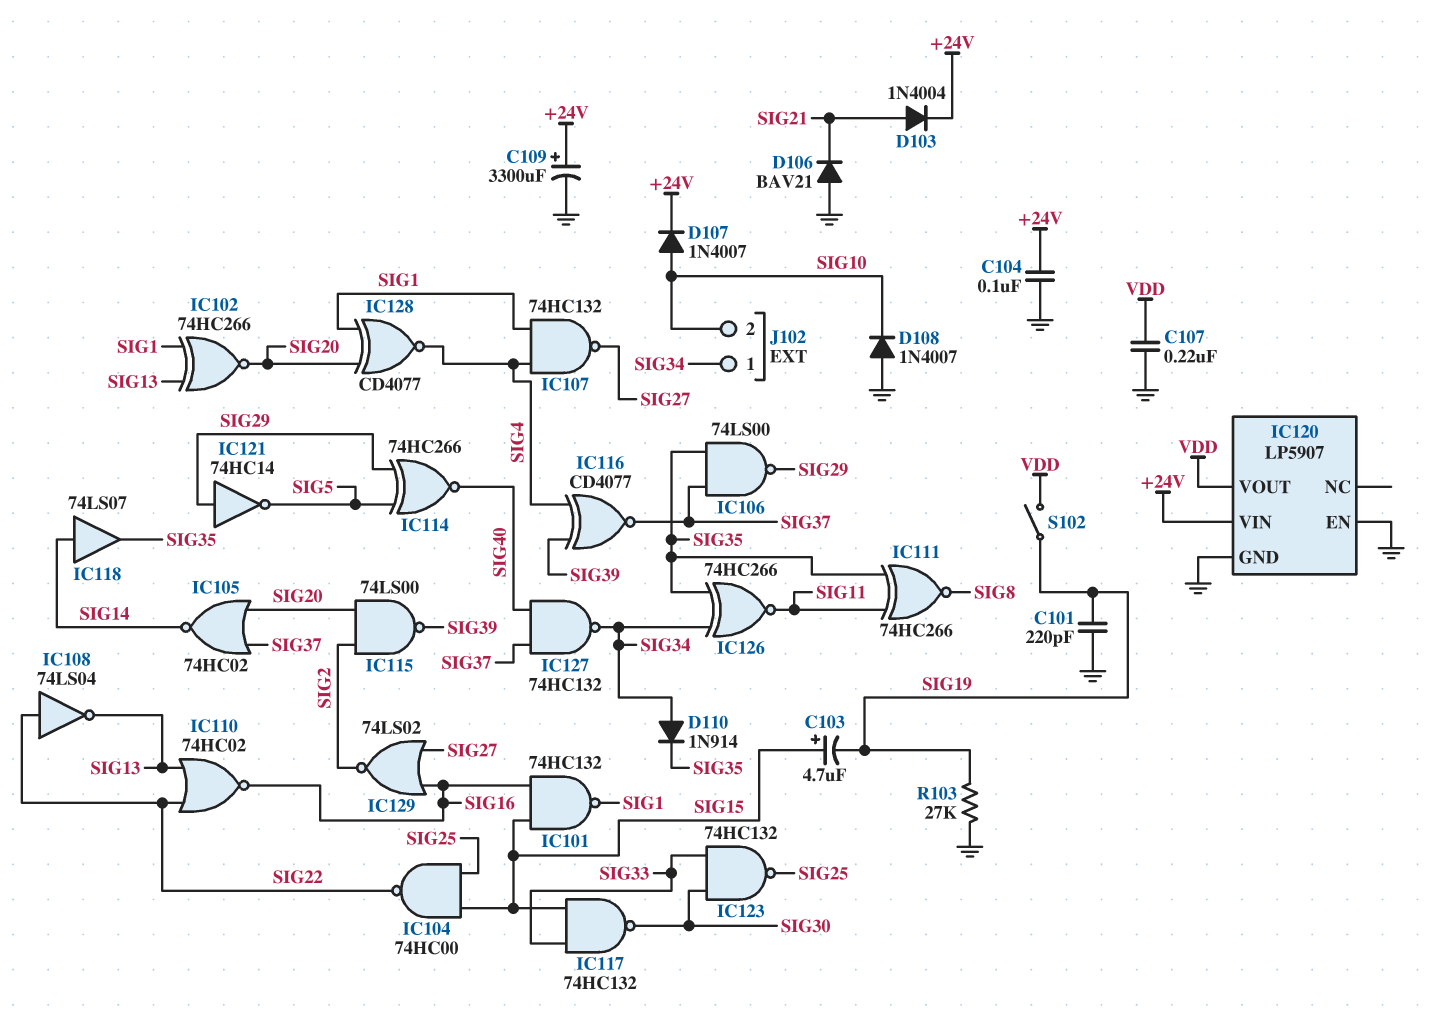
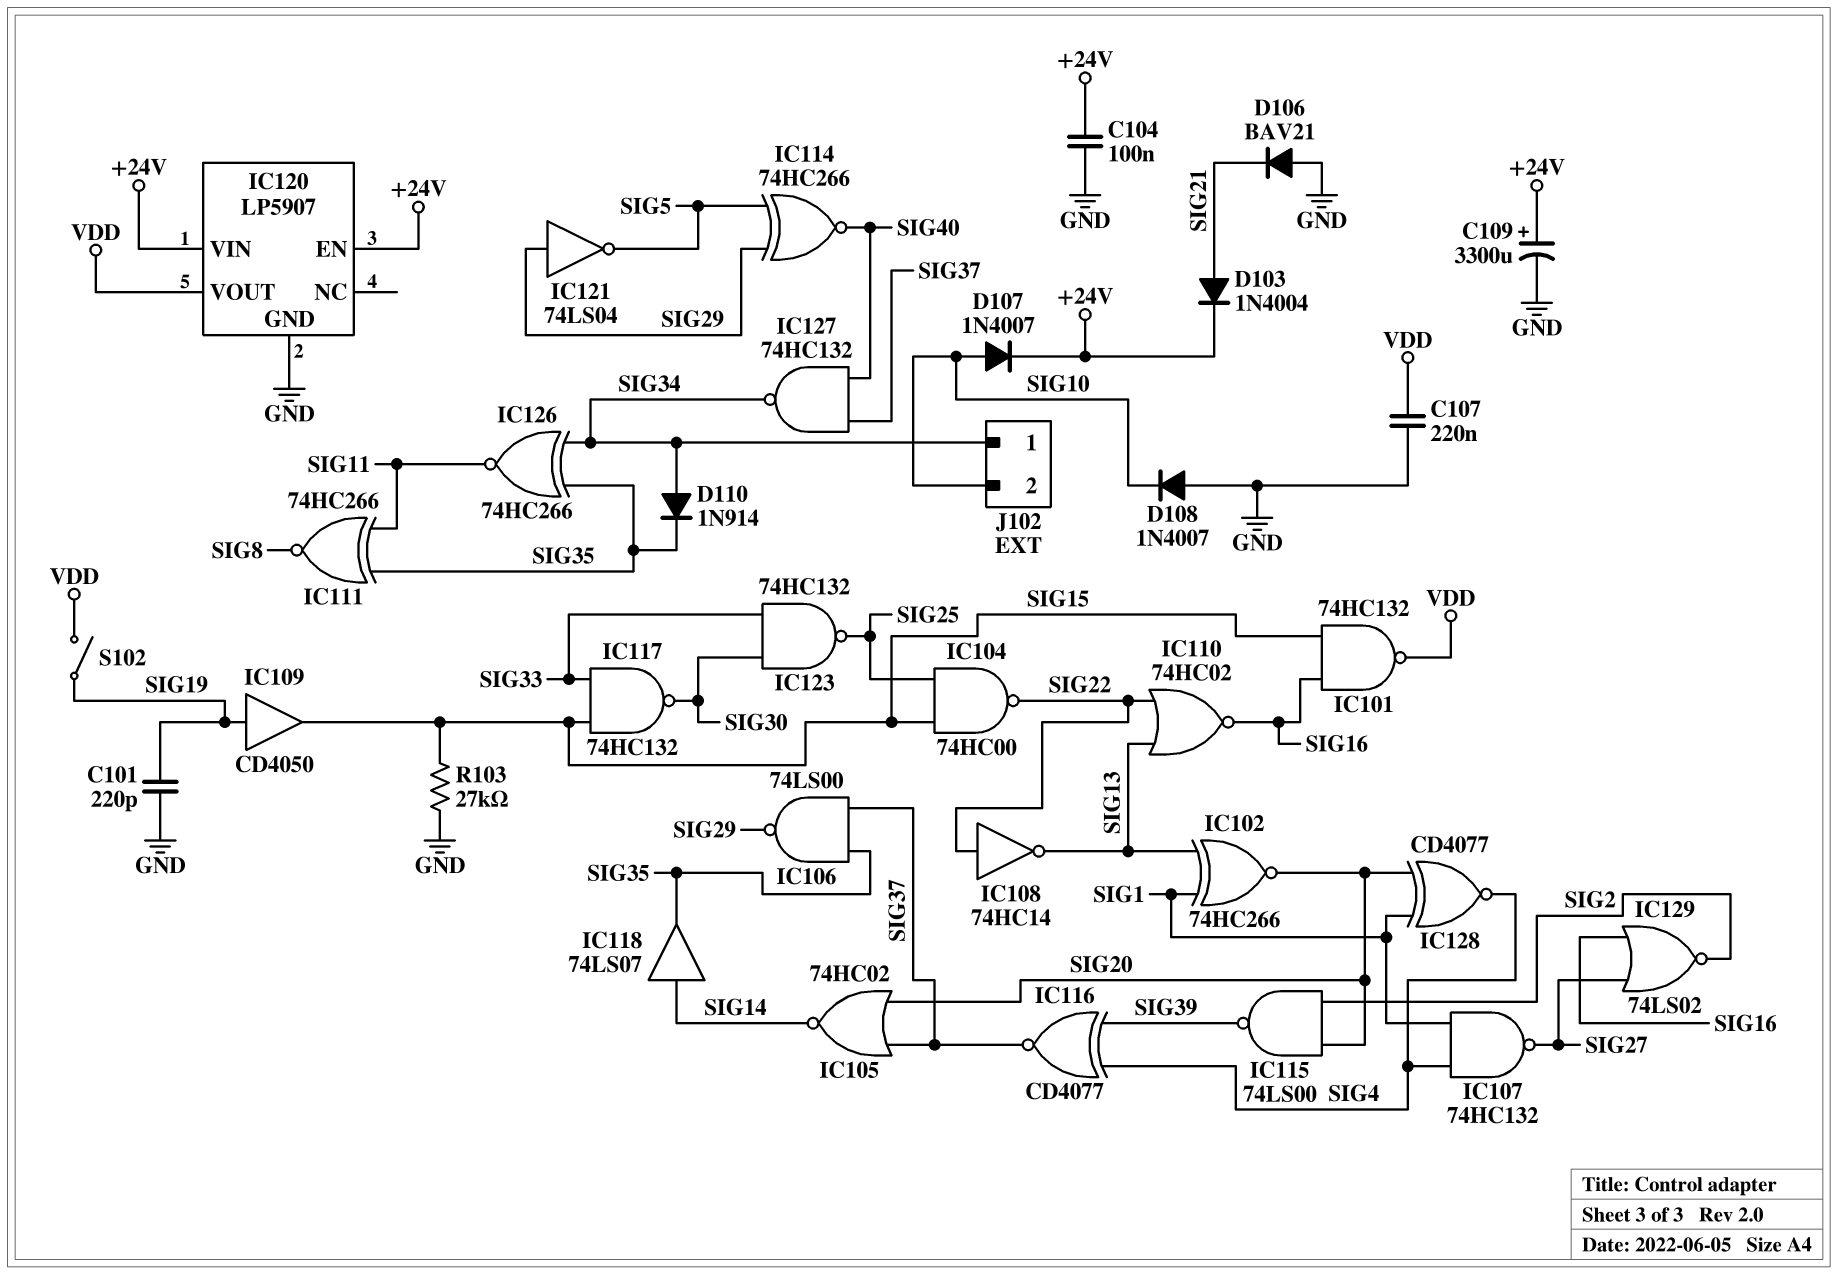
C103: 4.7uF (plus SIG15, minus SIG19) -> none
IC101: NAND 74HC132 (in SIG15, in SIG16, out SIG1) -> NAND 74HC132 (in SIG15, in SIG16, out VDD)
IC108: NOT 74LS04 (in SIG22, out SIG13) -> NOT 74HC14 (in SIG22, out SIG13)
IC109: none -> buffer CD4050 (in SIG19, out SIG15)
IC120 pin EN: GND -> +24V
IC121: NOT 74HC14 (in SIG29, out SIG5) -> NOT 74LS04 (in SIG29, out SIG5)
R103: 27k (GND, SIG19) -> 27k (GND, SIG15)

